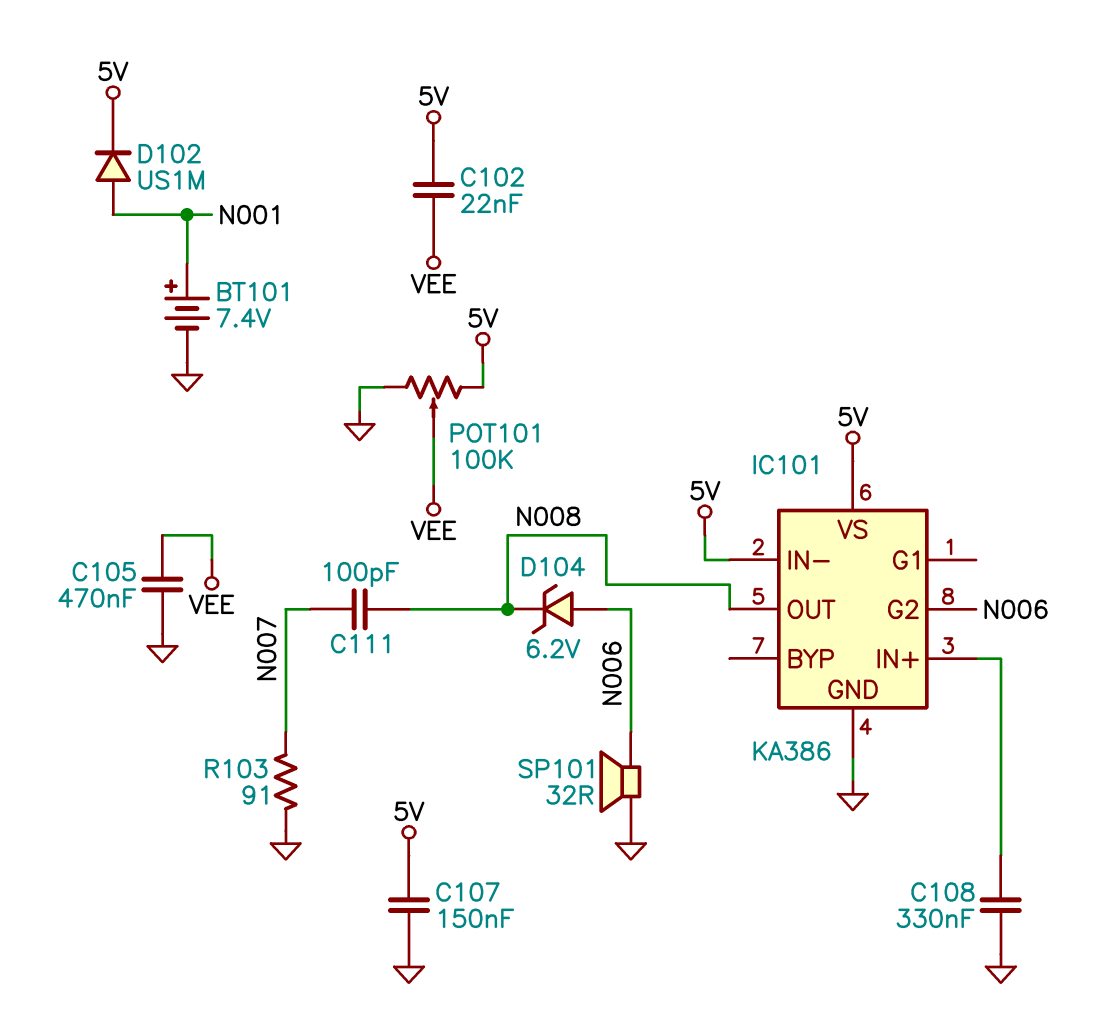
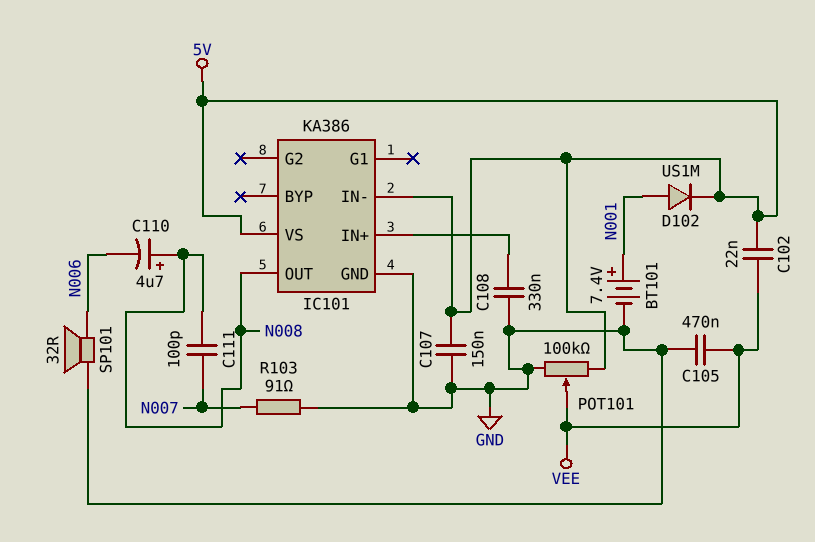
C110: none -> 4.7uF (plus N008, minus N006)
D104: zener 6.2V (A N006, K N008) -> none
IC101 pin G2: N006 -> none

